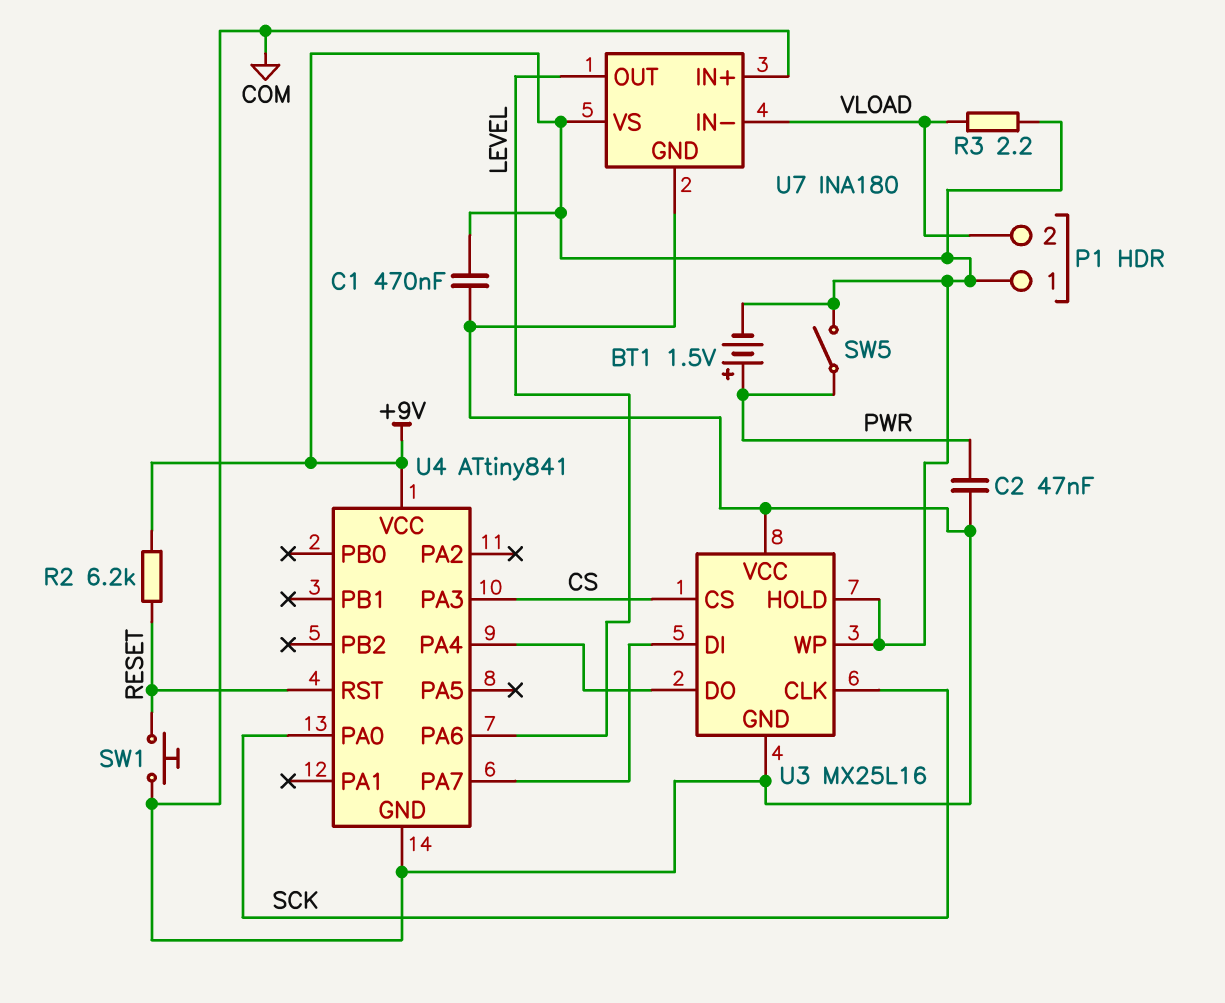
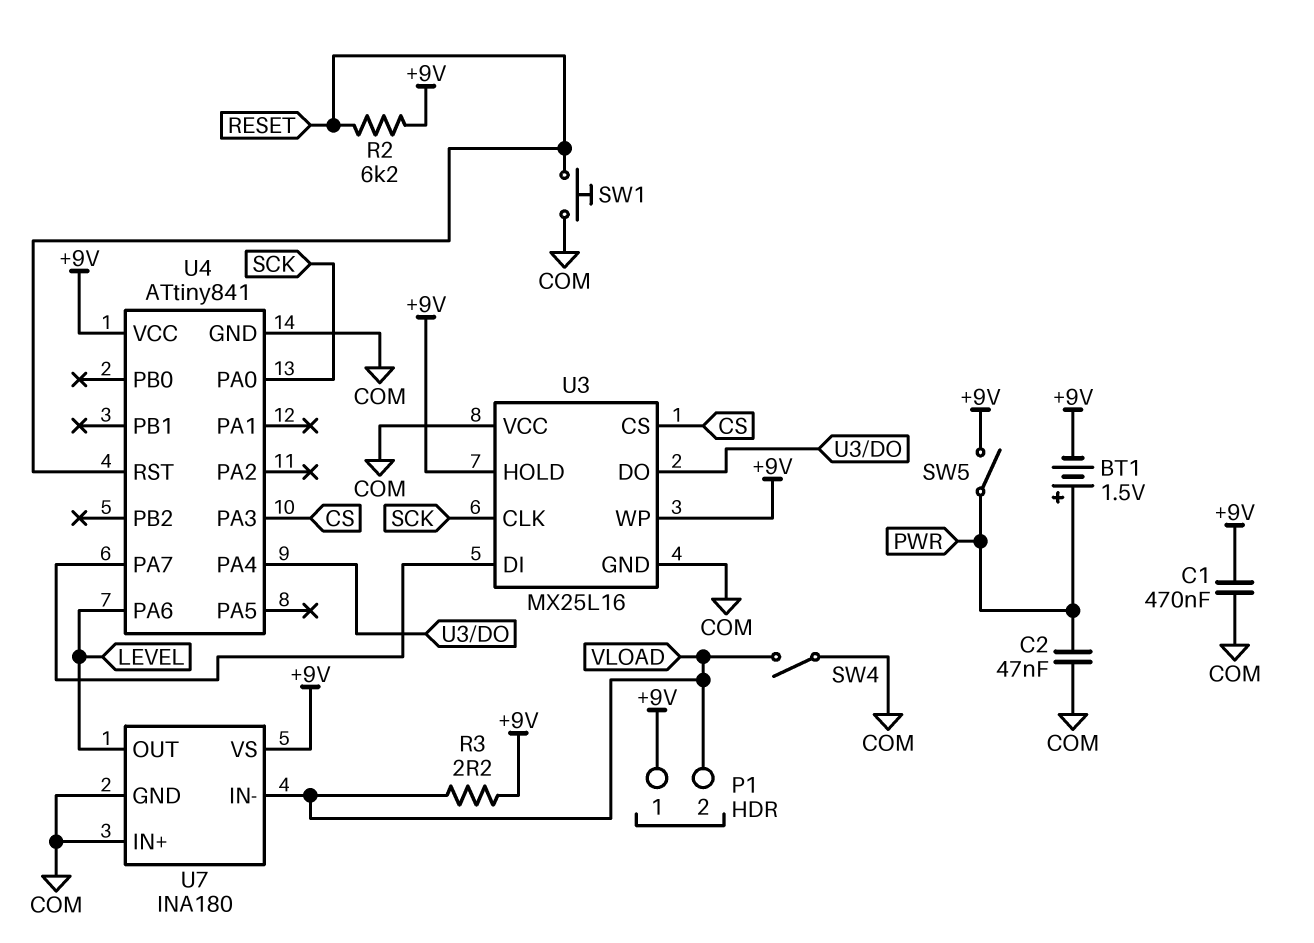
SW4: none -> switch (COM, VLOAD)

